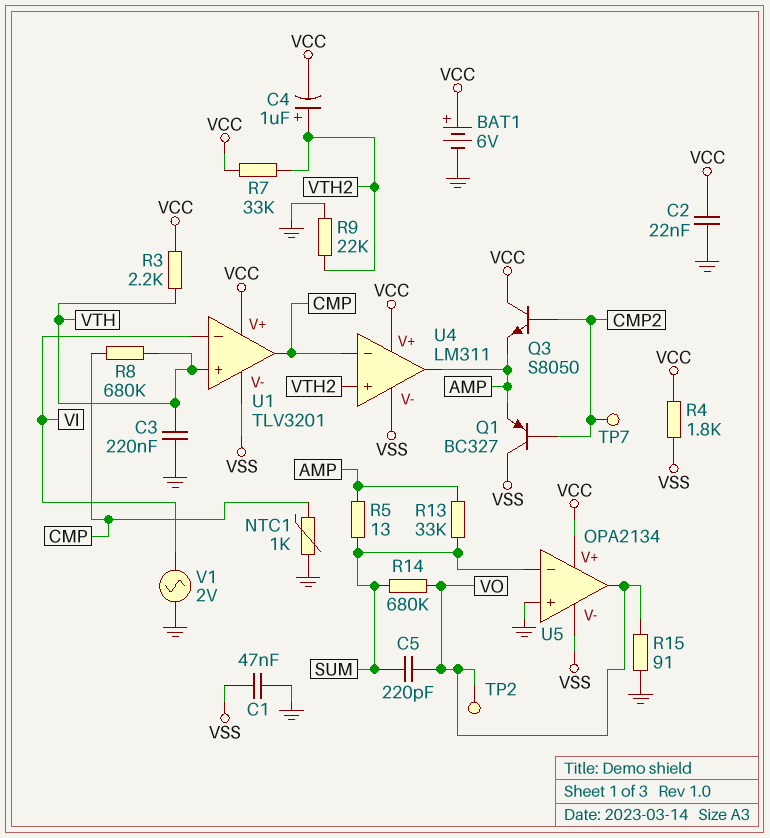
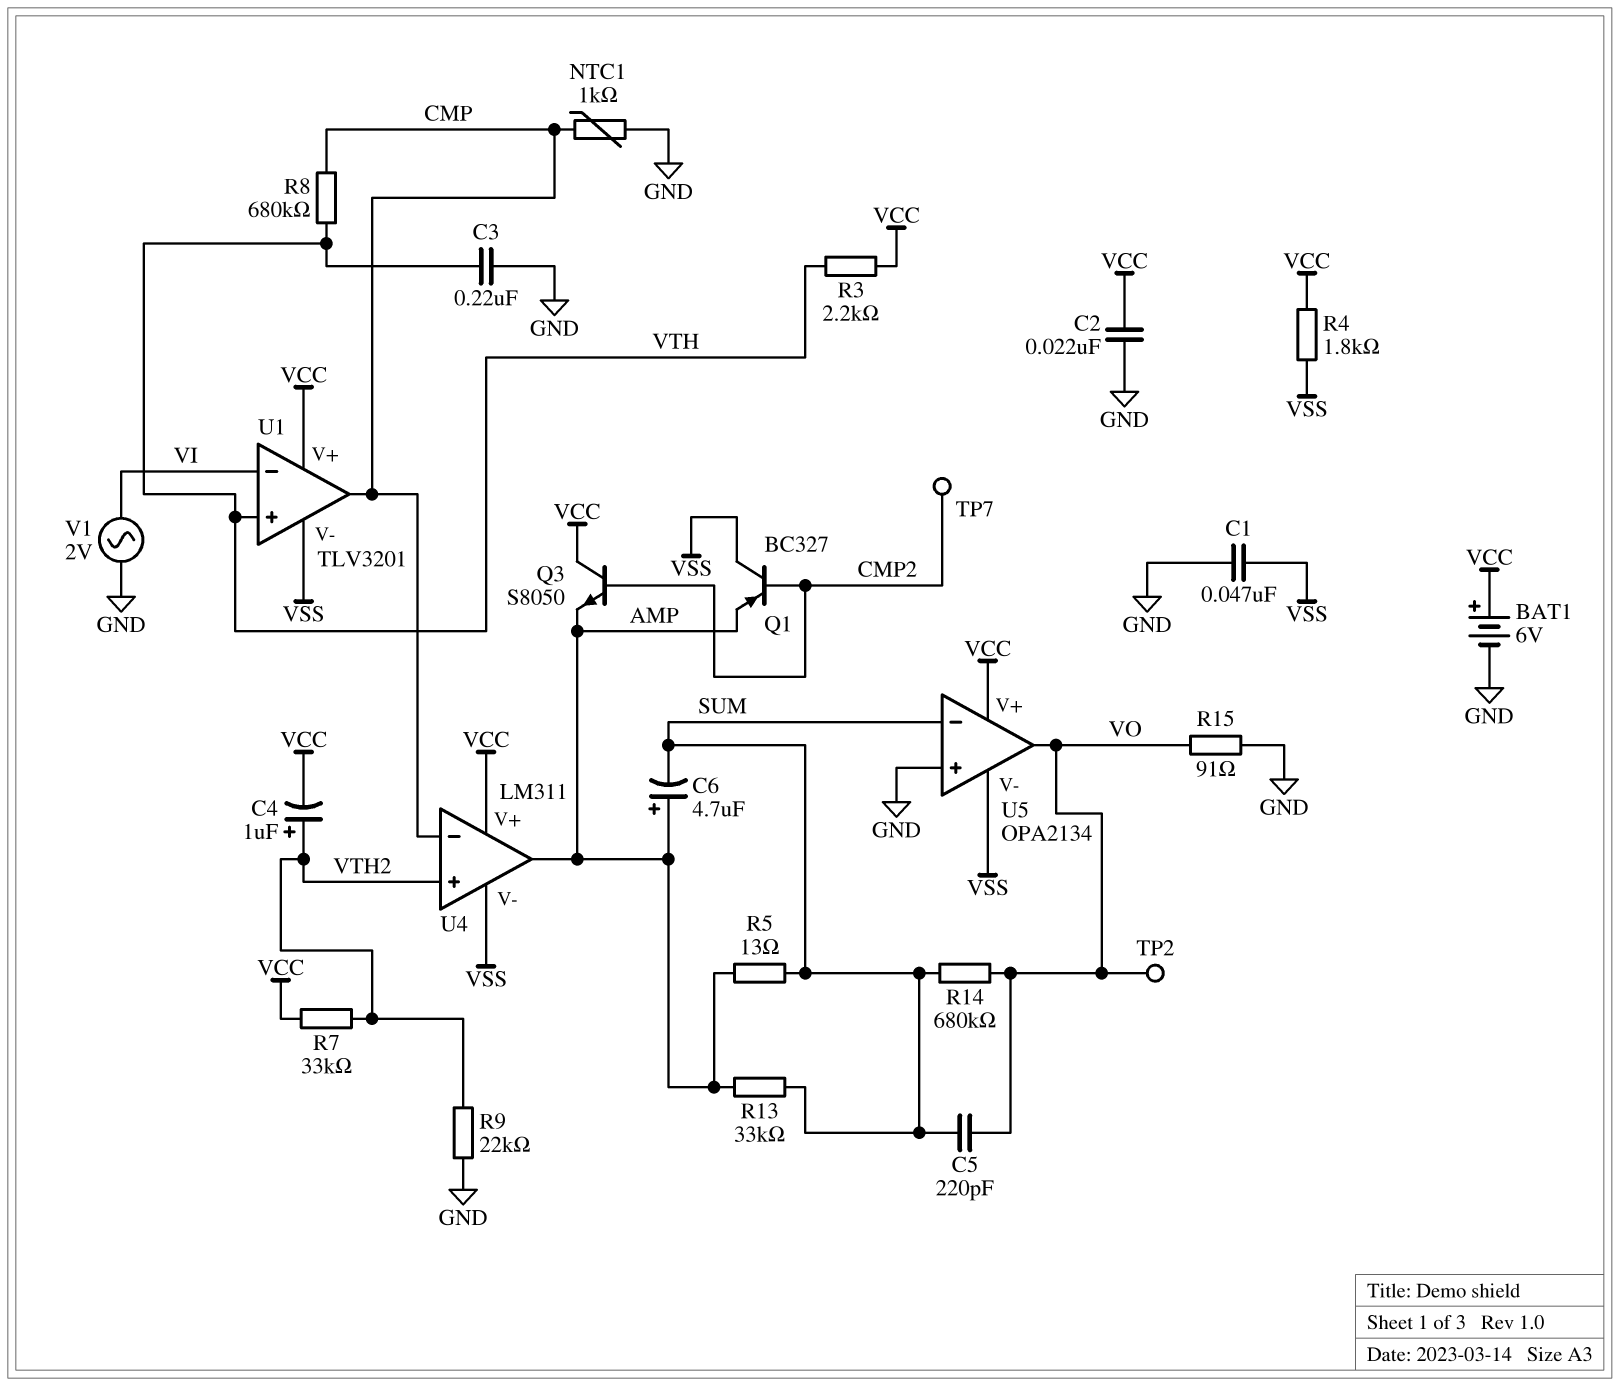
C6: none -> 4.7uF (plus AMP, minus SUM)

